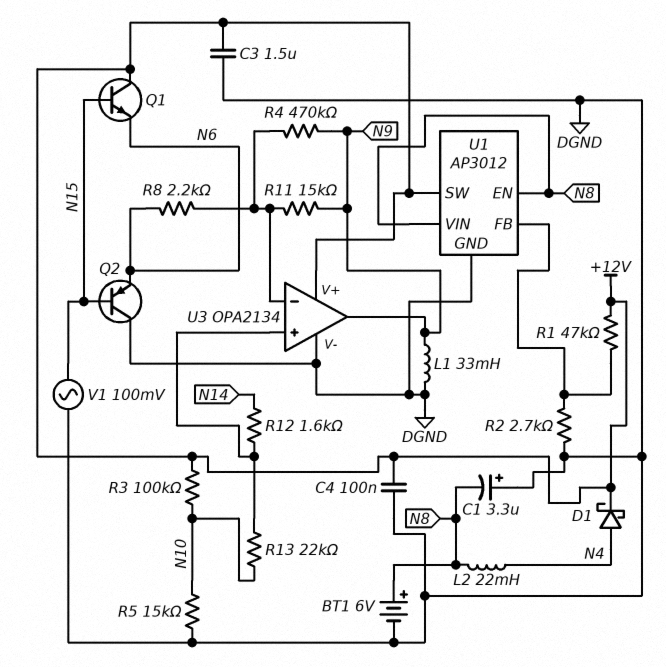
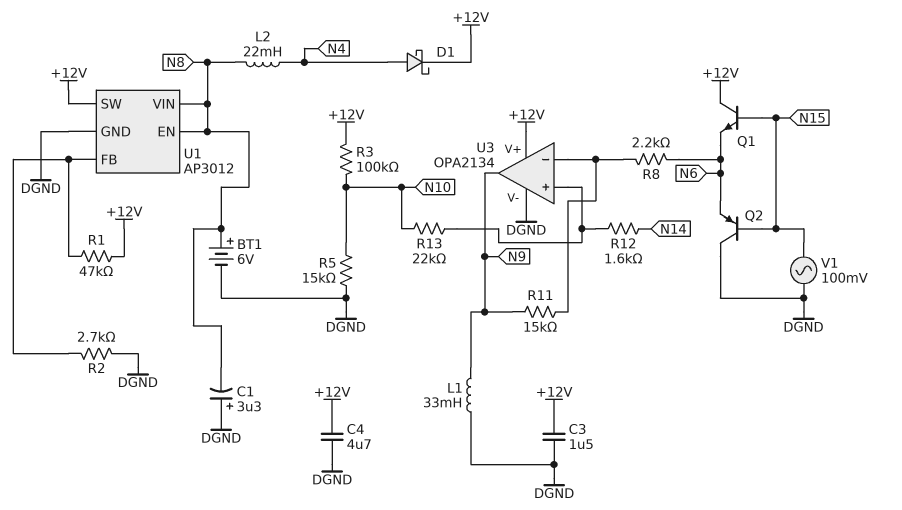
C4: 100nF (+12V, DGND) -> 4.7uF (+12V, DGND)
R4: 470k (N9, U3/in-) -> none

